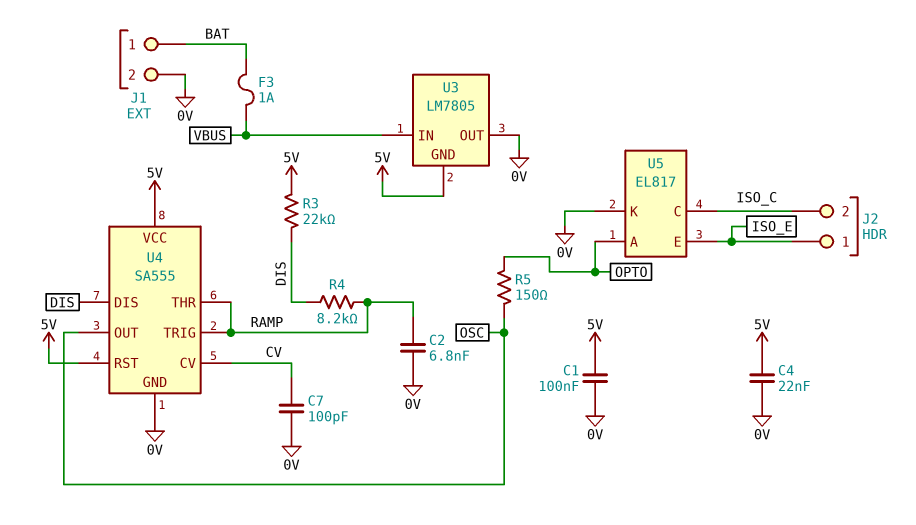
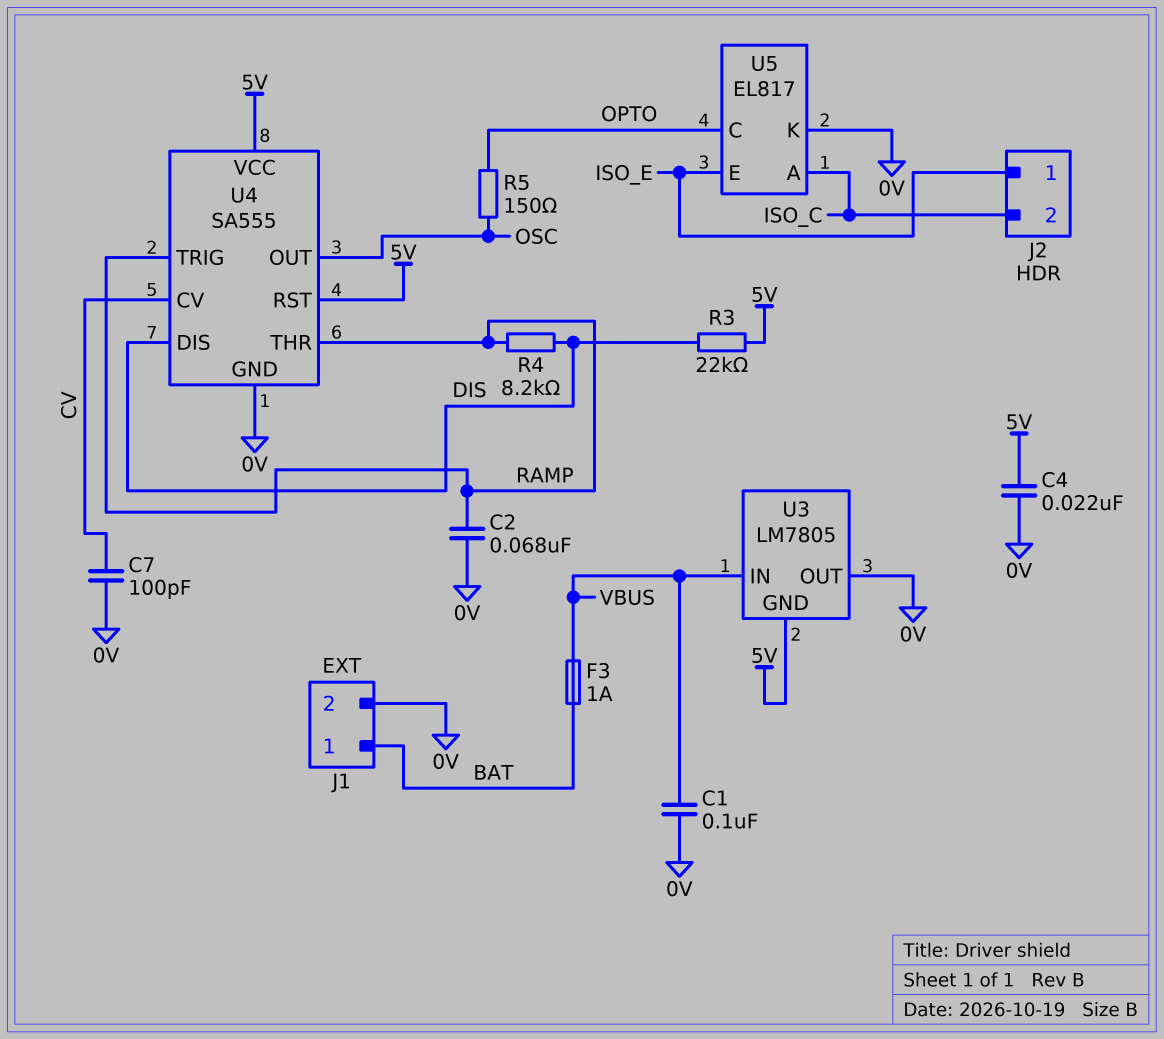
C1: 100nF (0V, 5V) -> 100nF (0V, VBUS)
C2: 6.8nF (0V, RAMP) -> 68nF (0V, RAMP)
U5 pin A: OPTO -> ISO_C
U5 pin C: ISO_C -> OPTO

